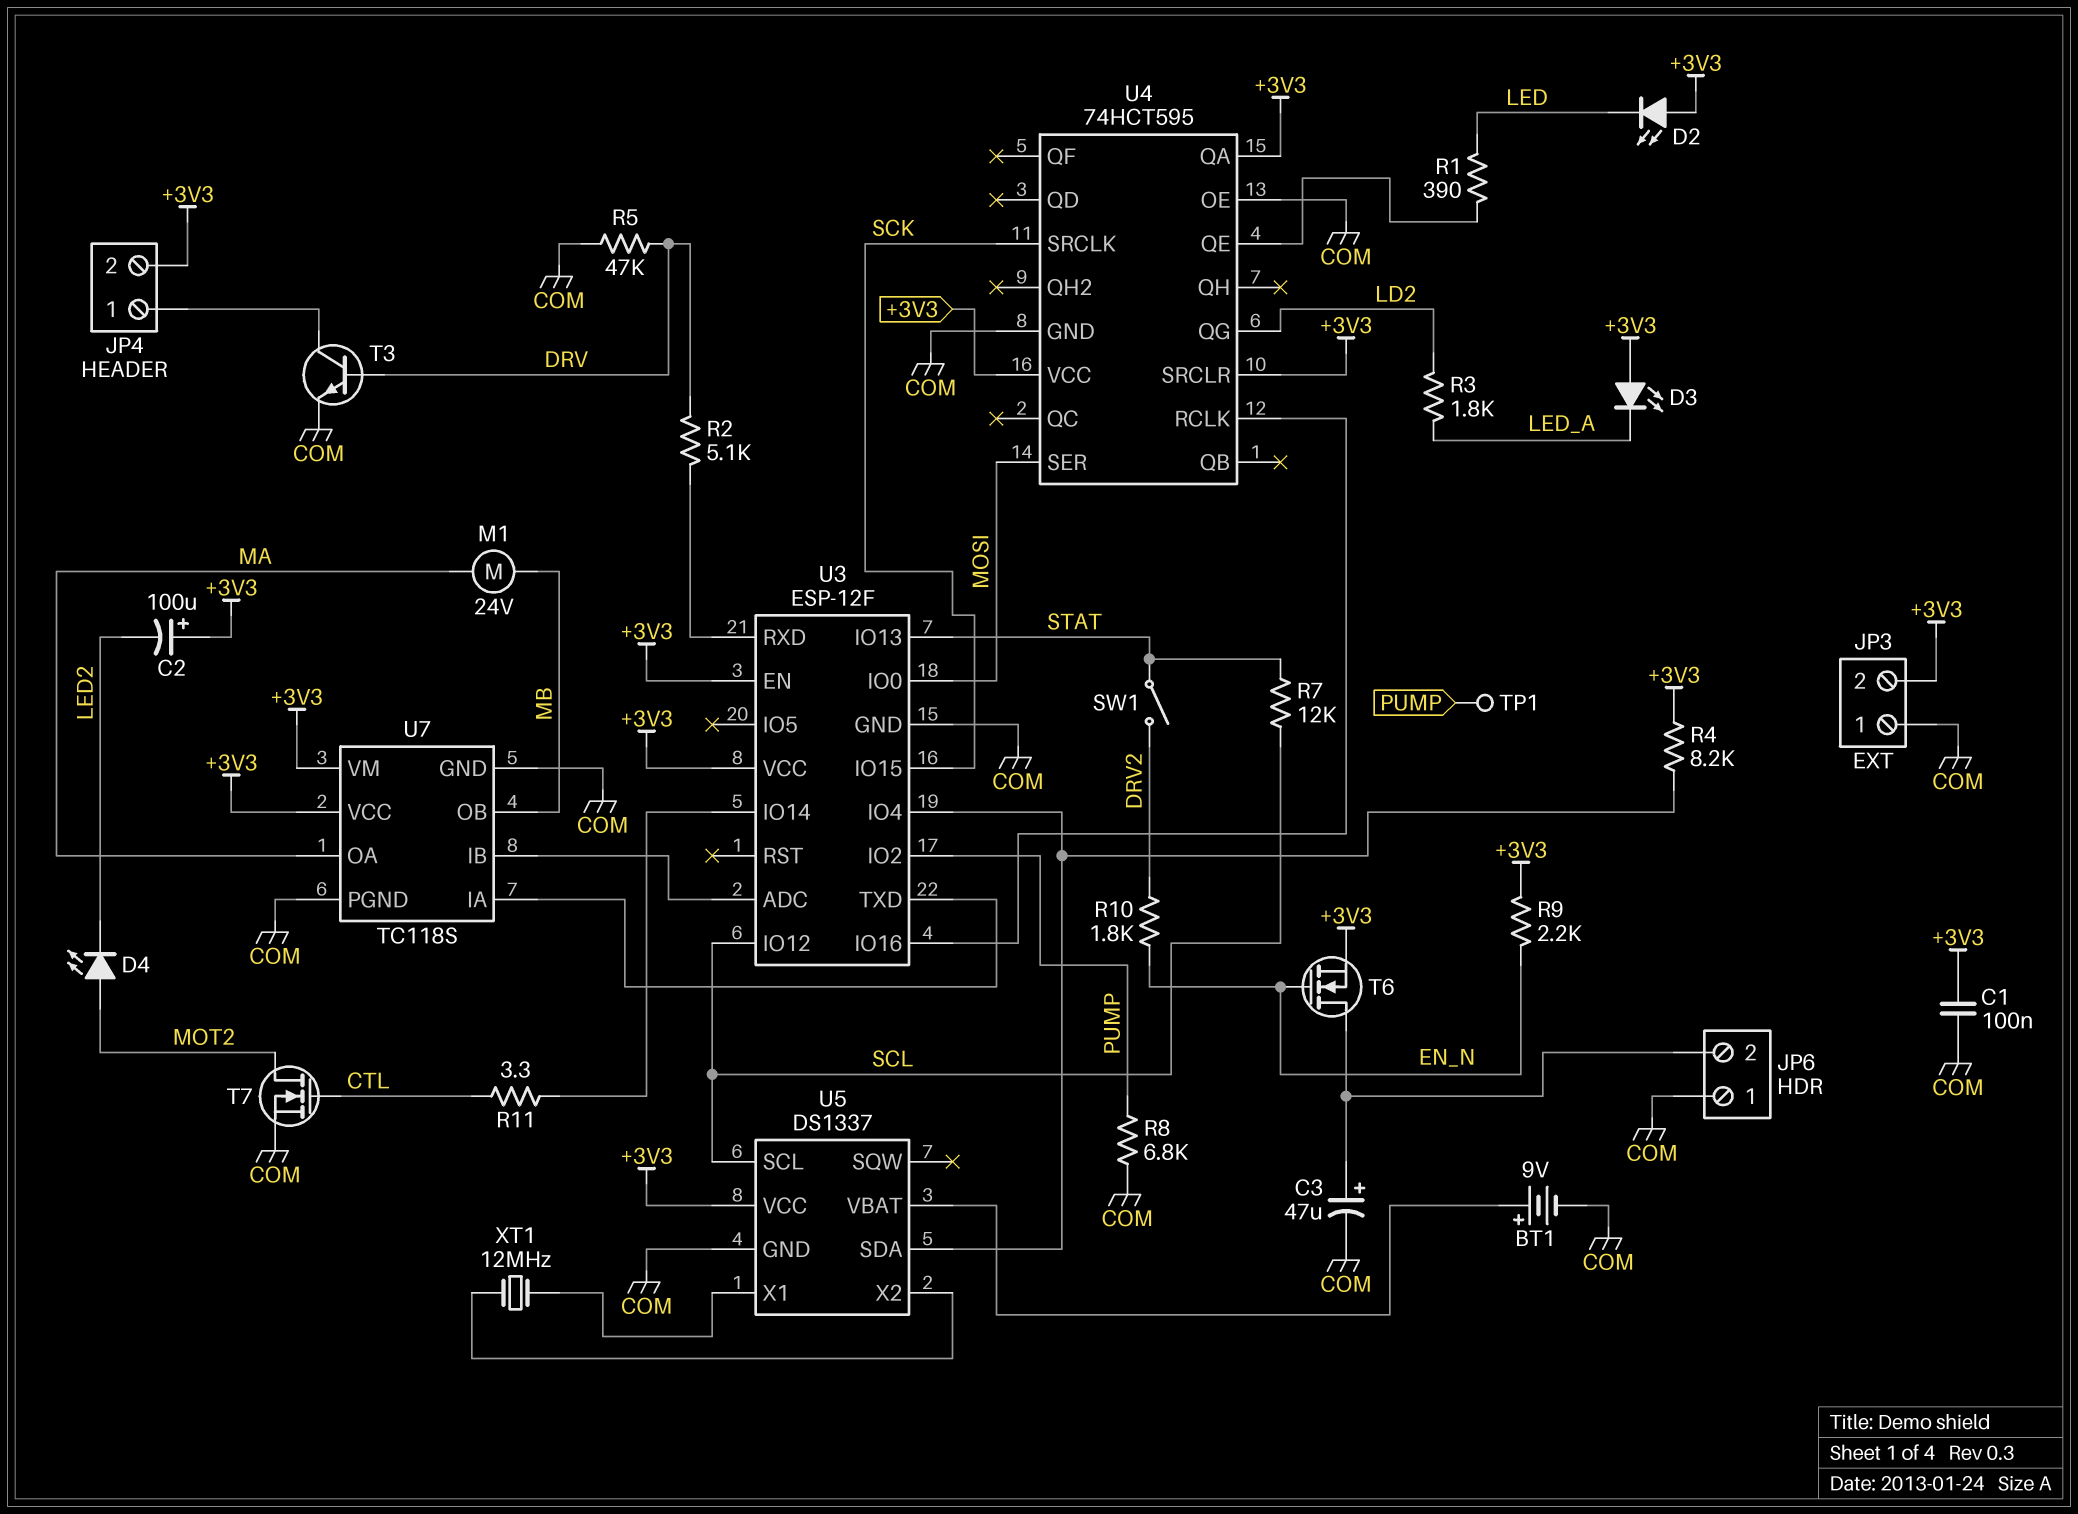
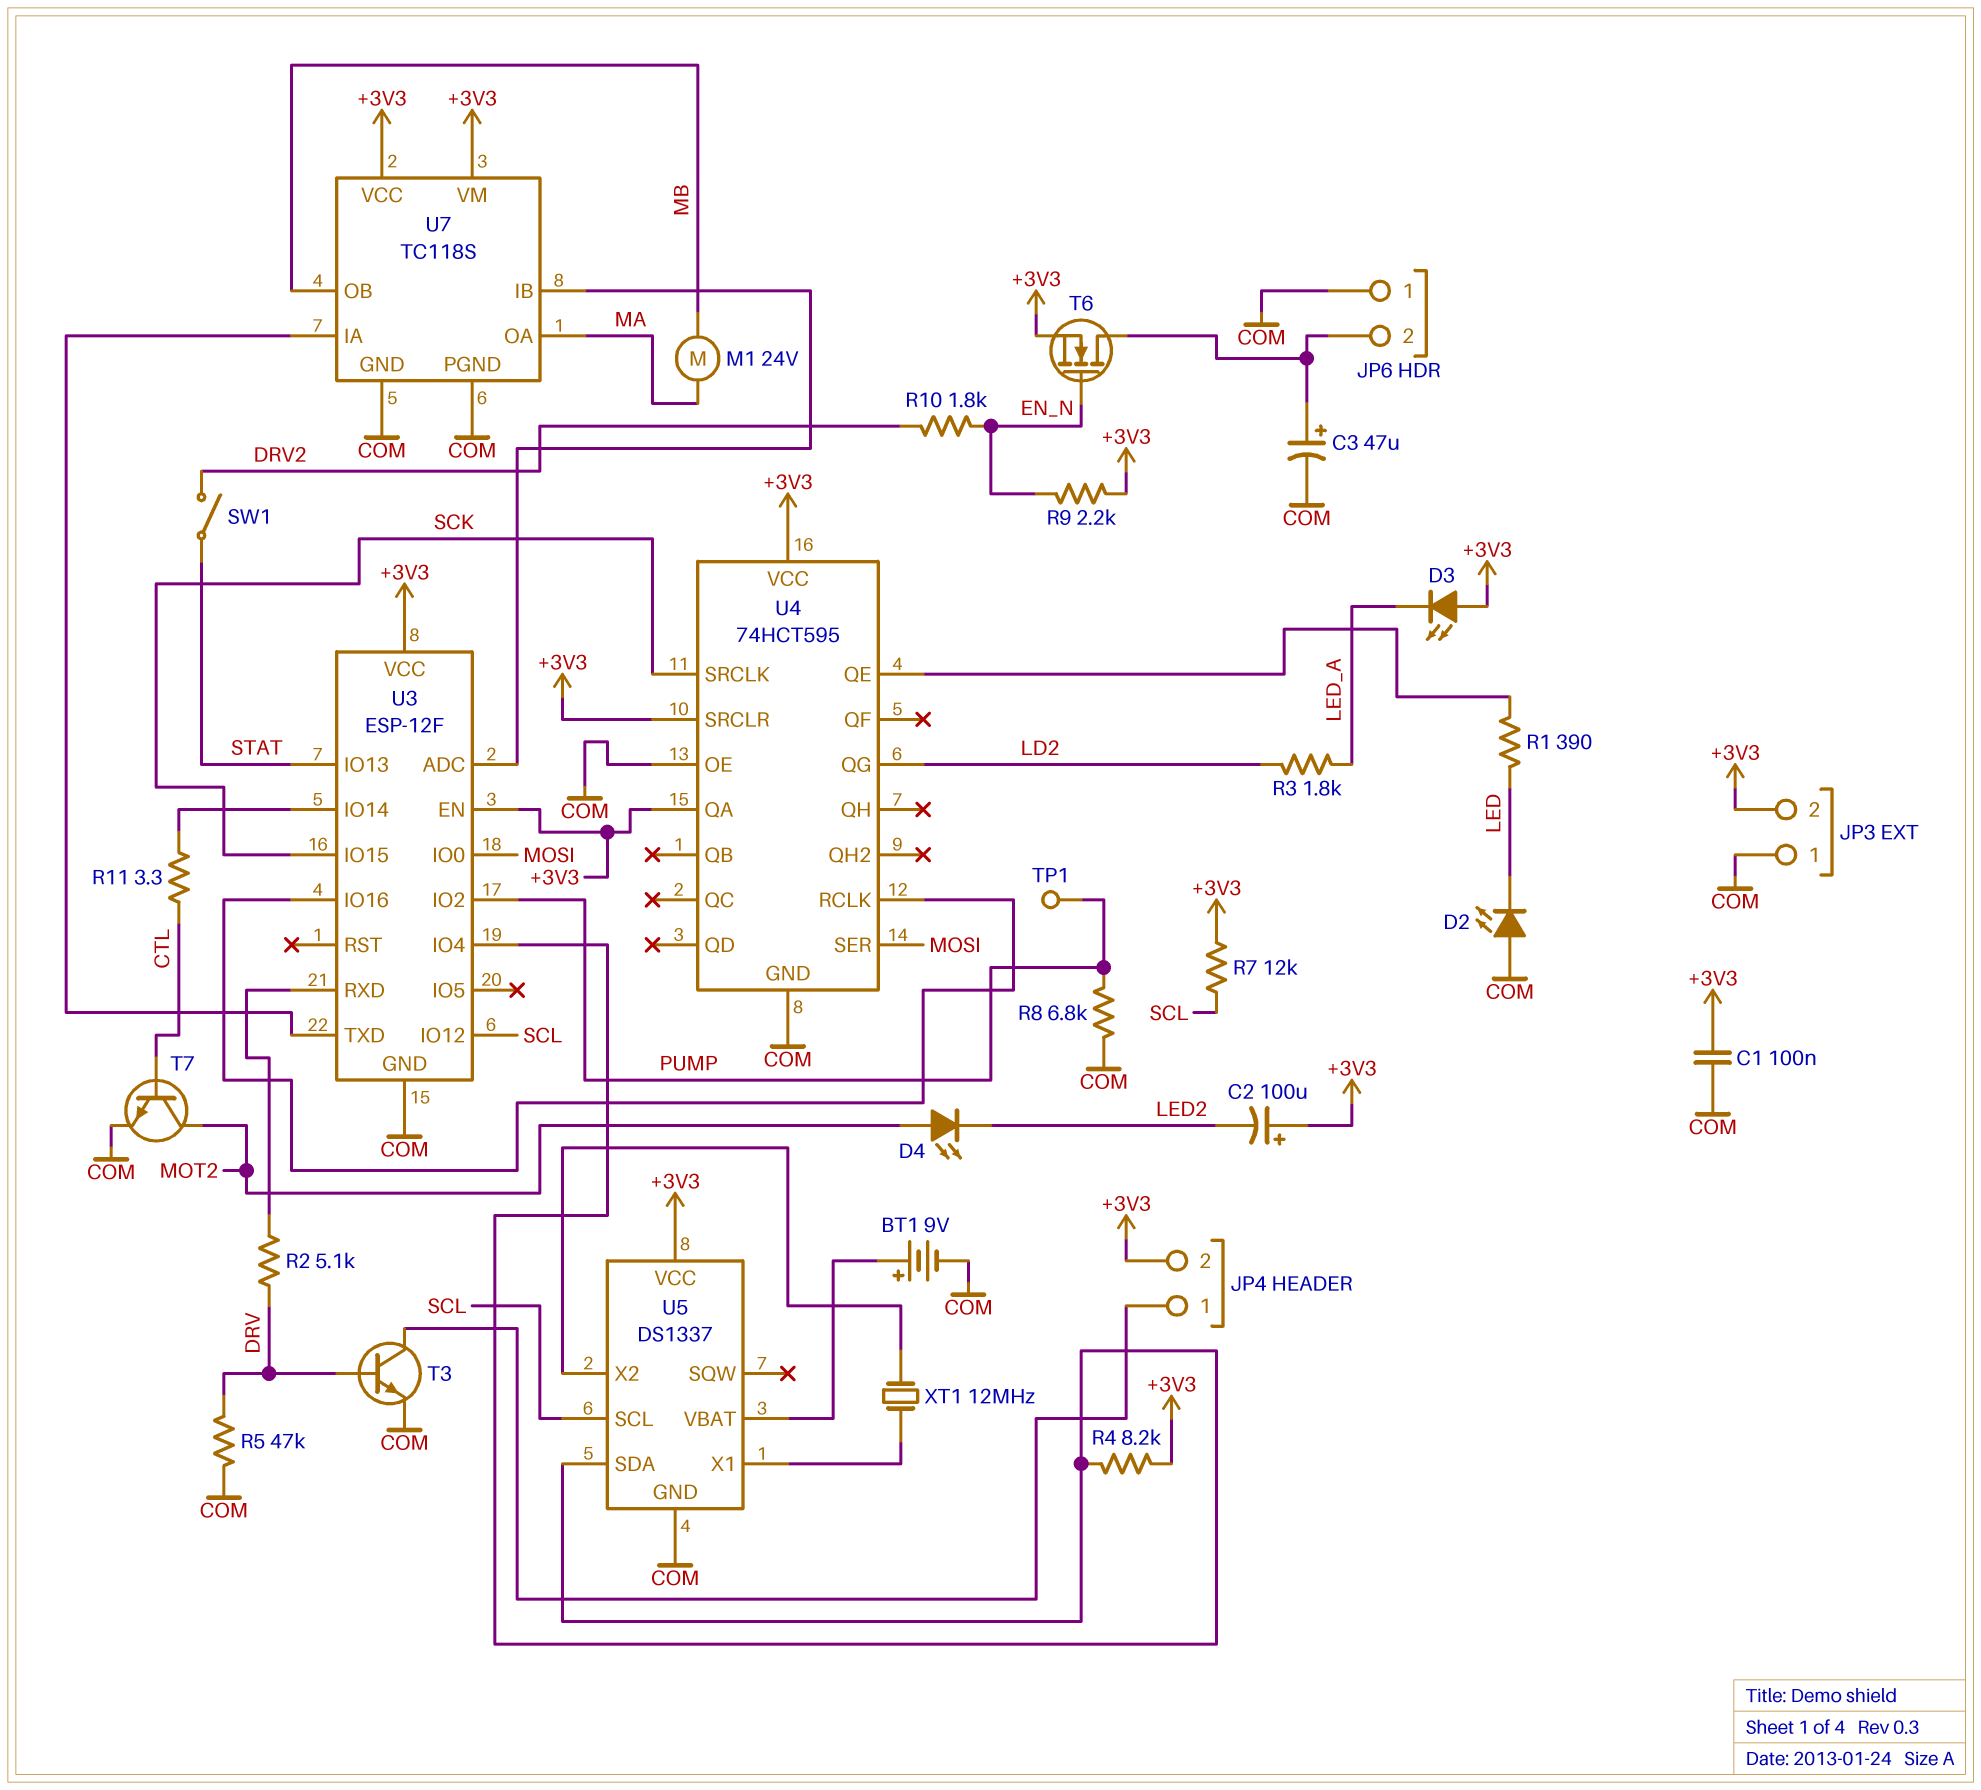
D2: LED (A +3V3, K LED) -> LED (A COM, K LED)
R7: 12k (SCL, STAT) -> 12k (+3V3, SCL)
T7: NMOS (G CTL, D MOT2, S COM) -> NPN (B CTL, C MOT2, E COM)

